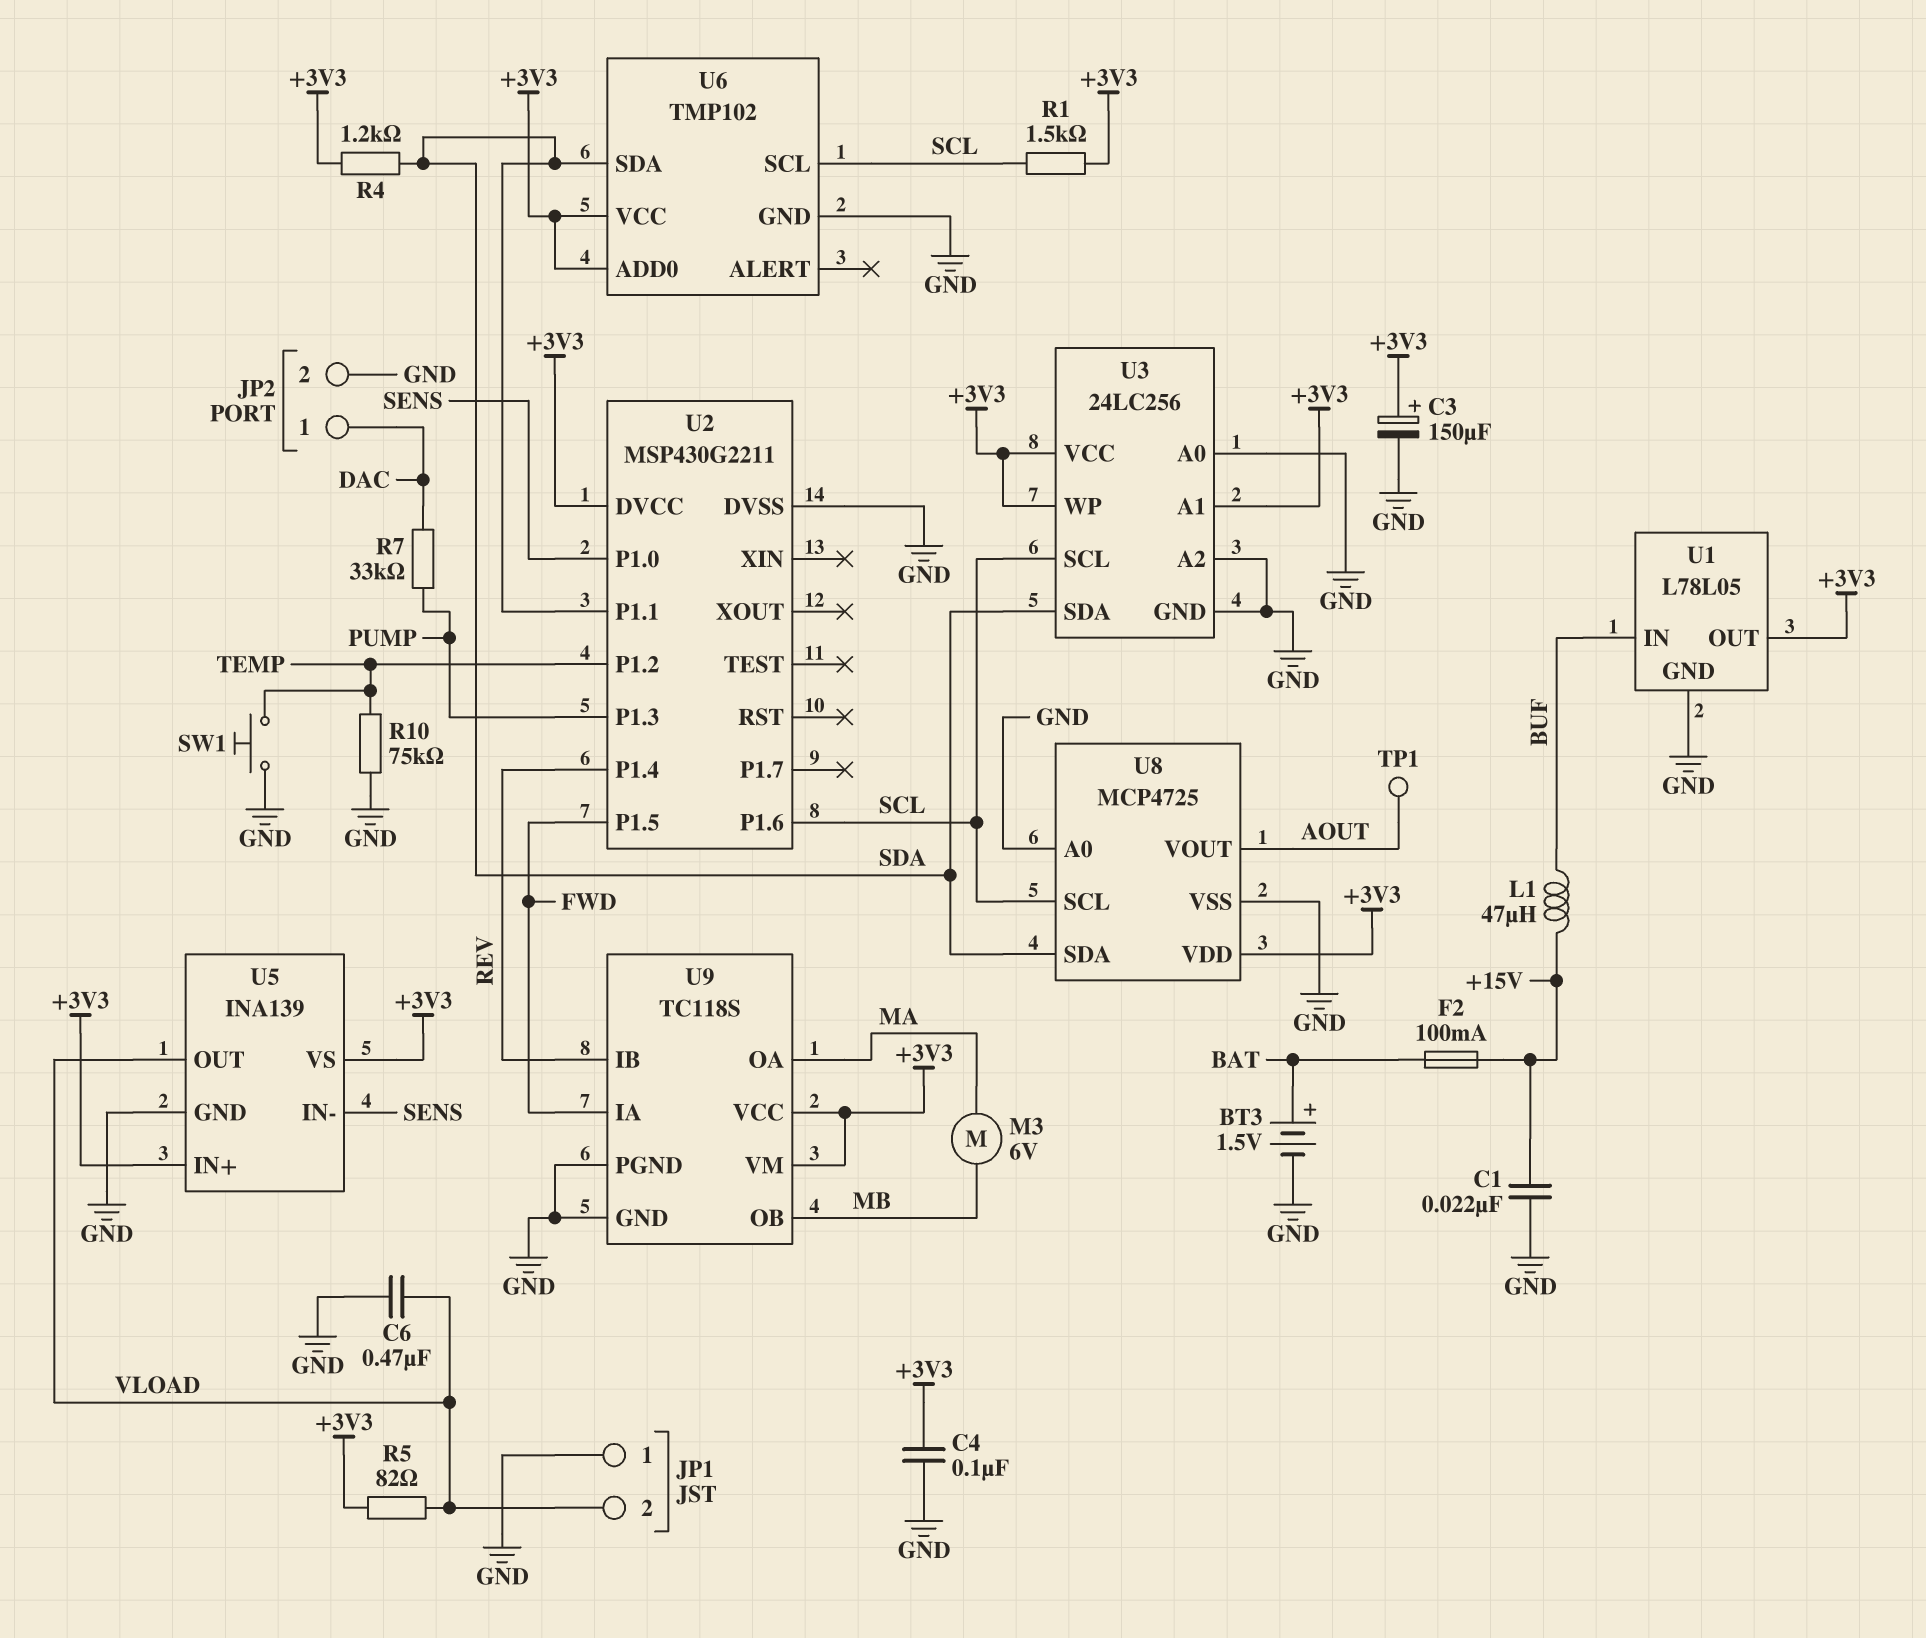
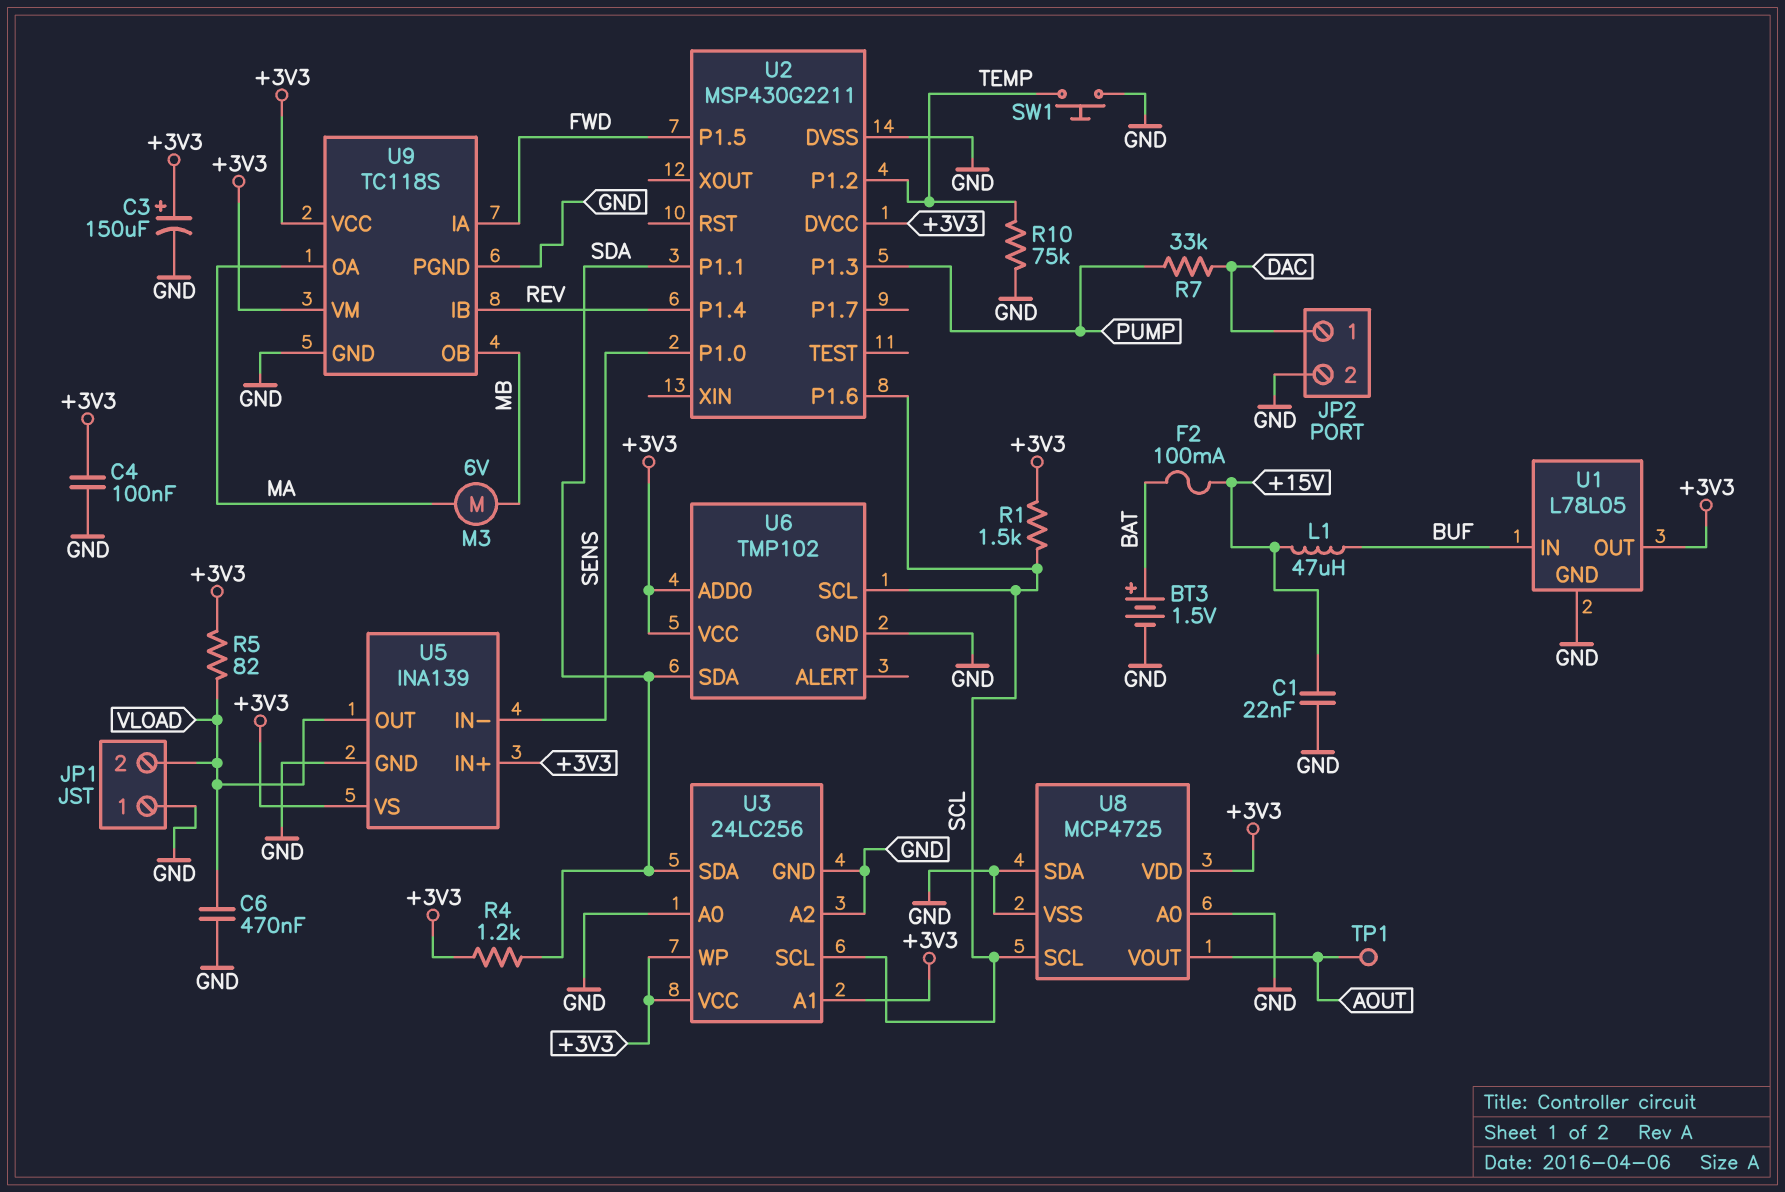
U8 pin SDA: SDA -> GND

